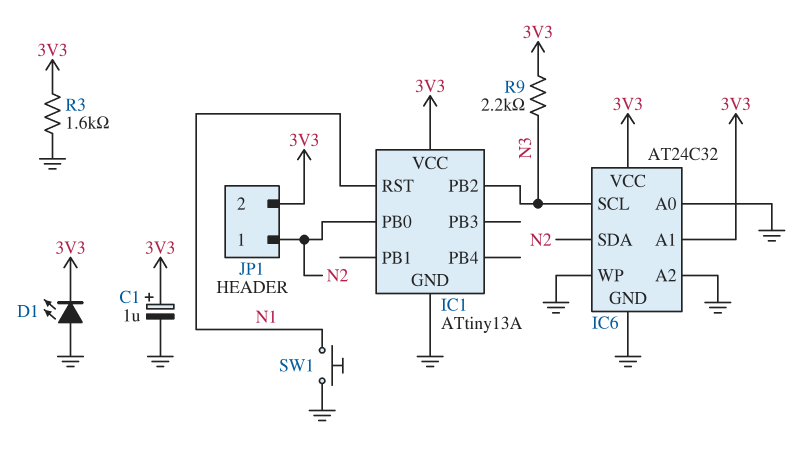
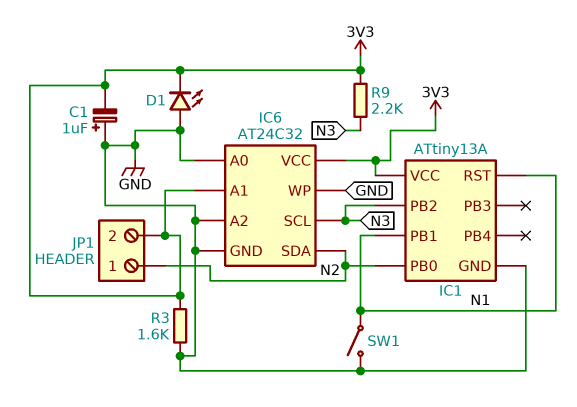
C1: 1uF (plus 3V3, minus GND) -> 1uF (plus GND, minus 3V3)
IC1 pin PB1: none -> N1
SW1: button (GND, N1) -> switch (GND, N1)

